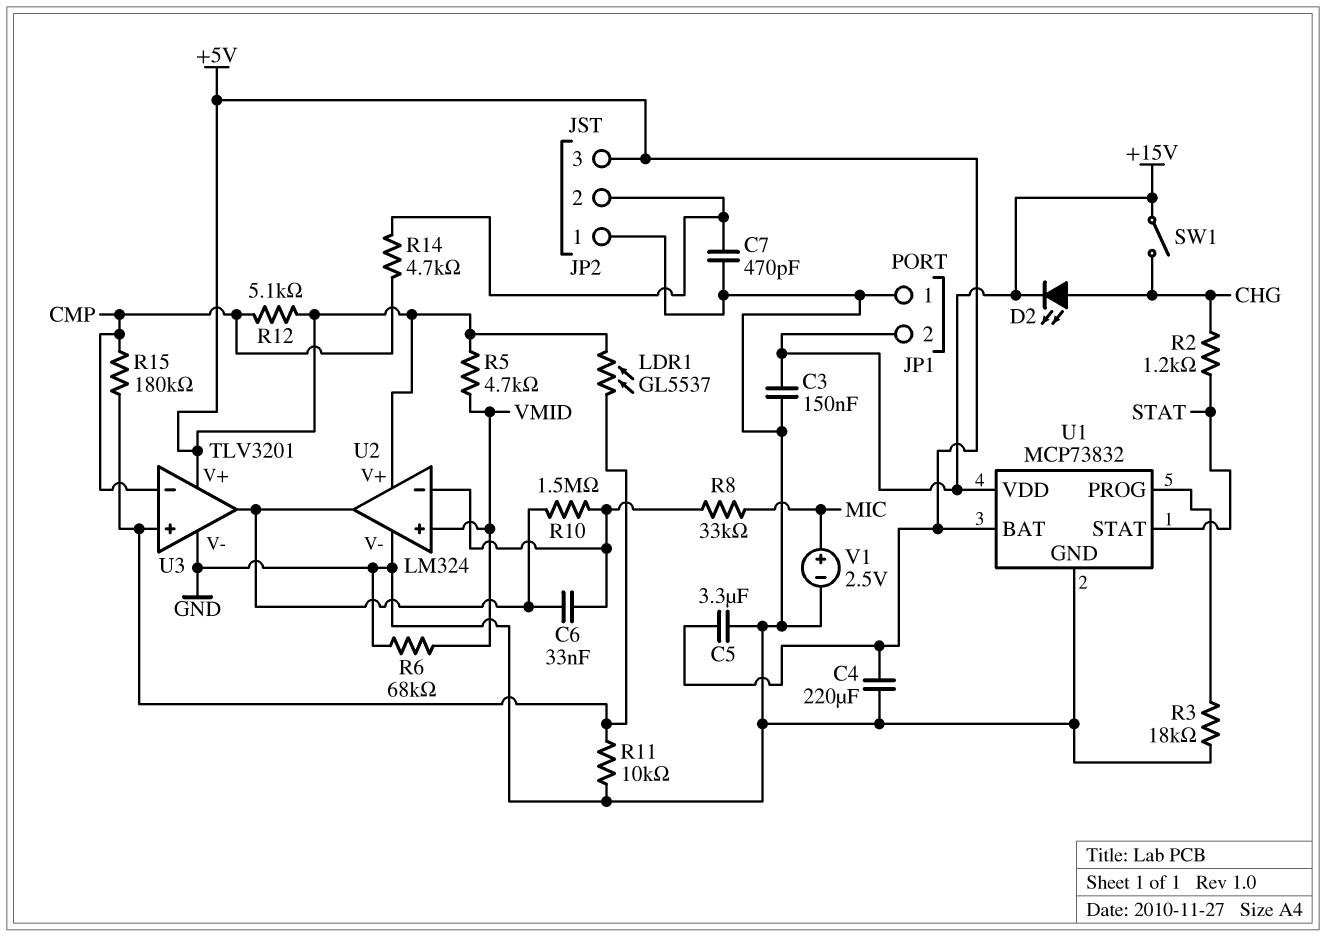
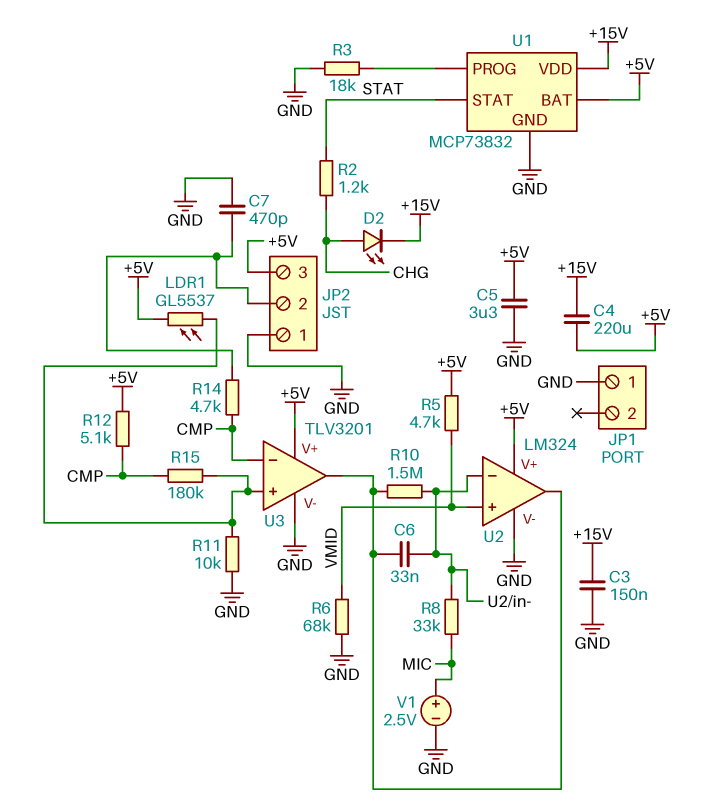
C4: 220uF (+5V, GND) -> 220uF (+5V, +15V)
JP1 pin 2: +15V -> none
SW1: switch (+15V, CHG) -> none

